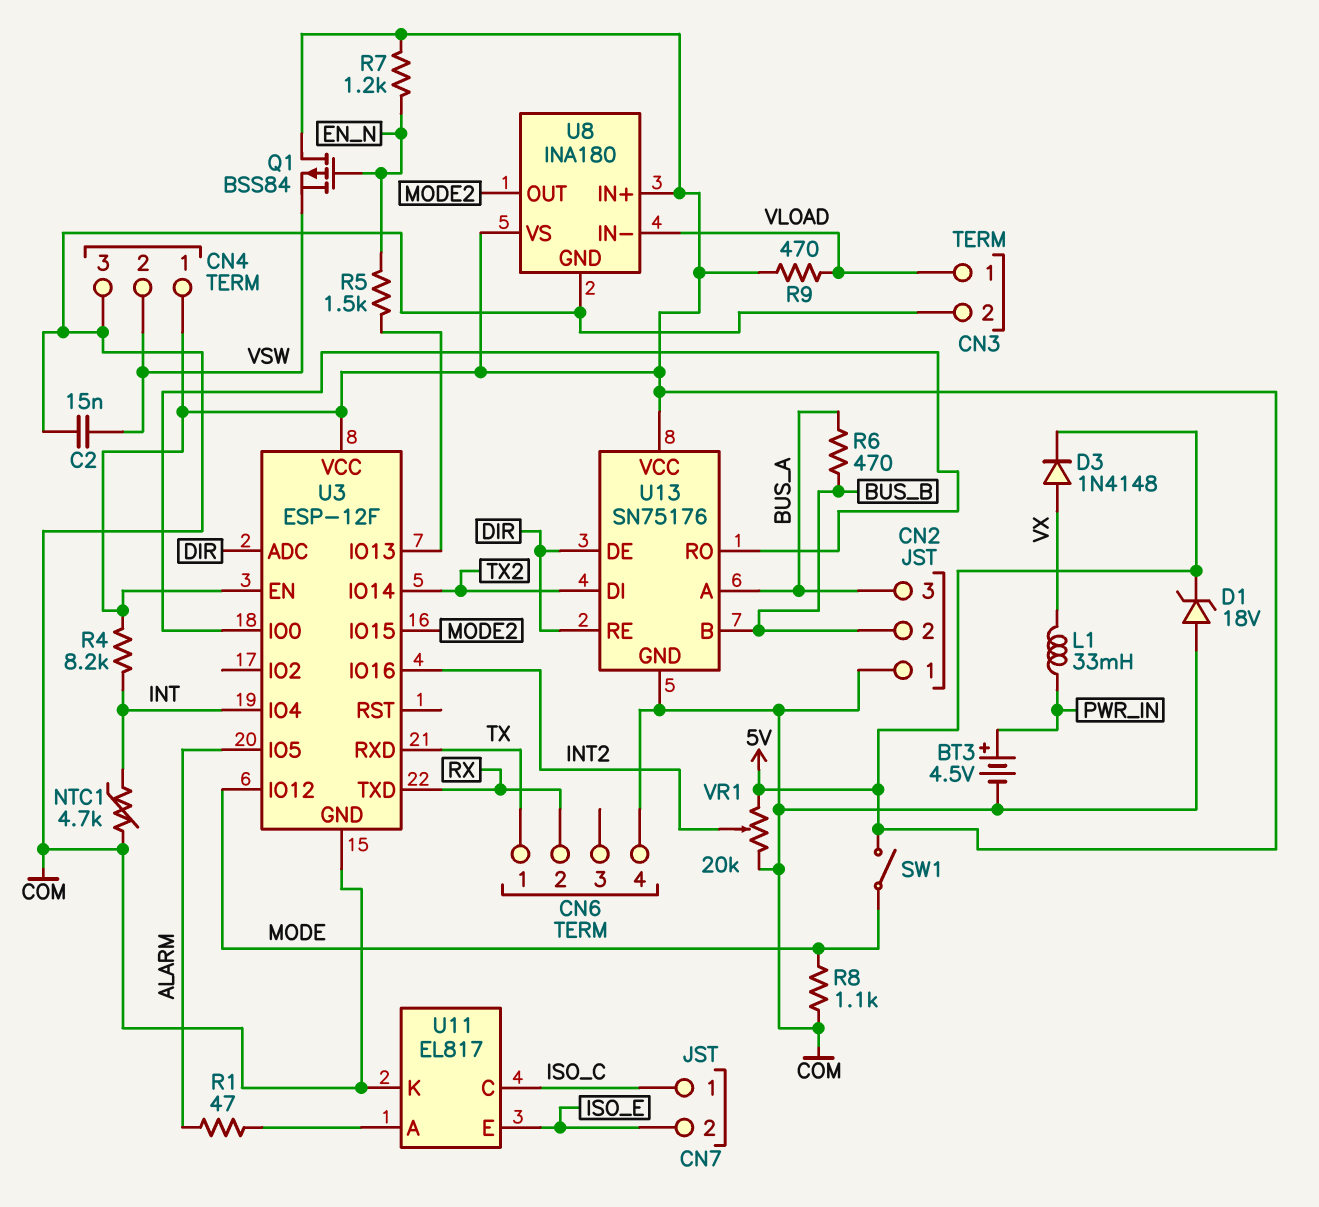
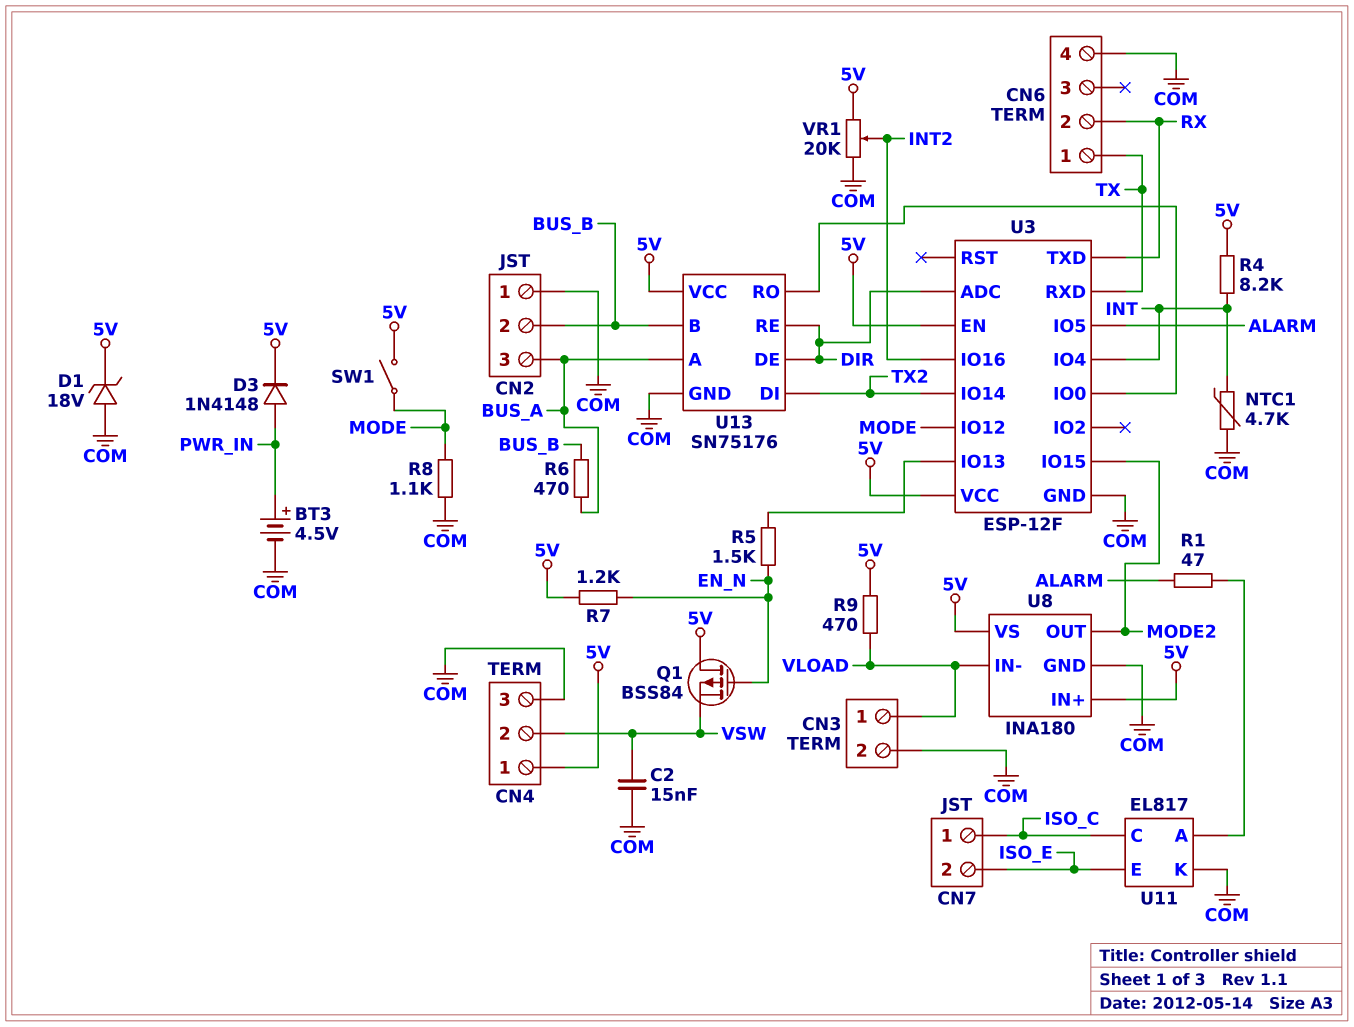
D3: diode 1N4148 (A VX, K 5V) -> diode 1N4148 (A PWR_IN, K 5V)
L1: 33mH (PWR_IN, VX) -> none

